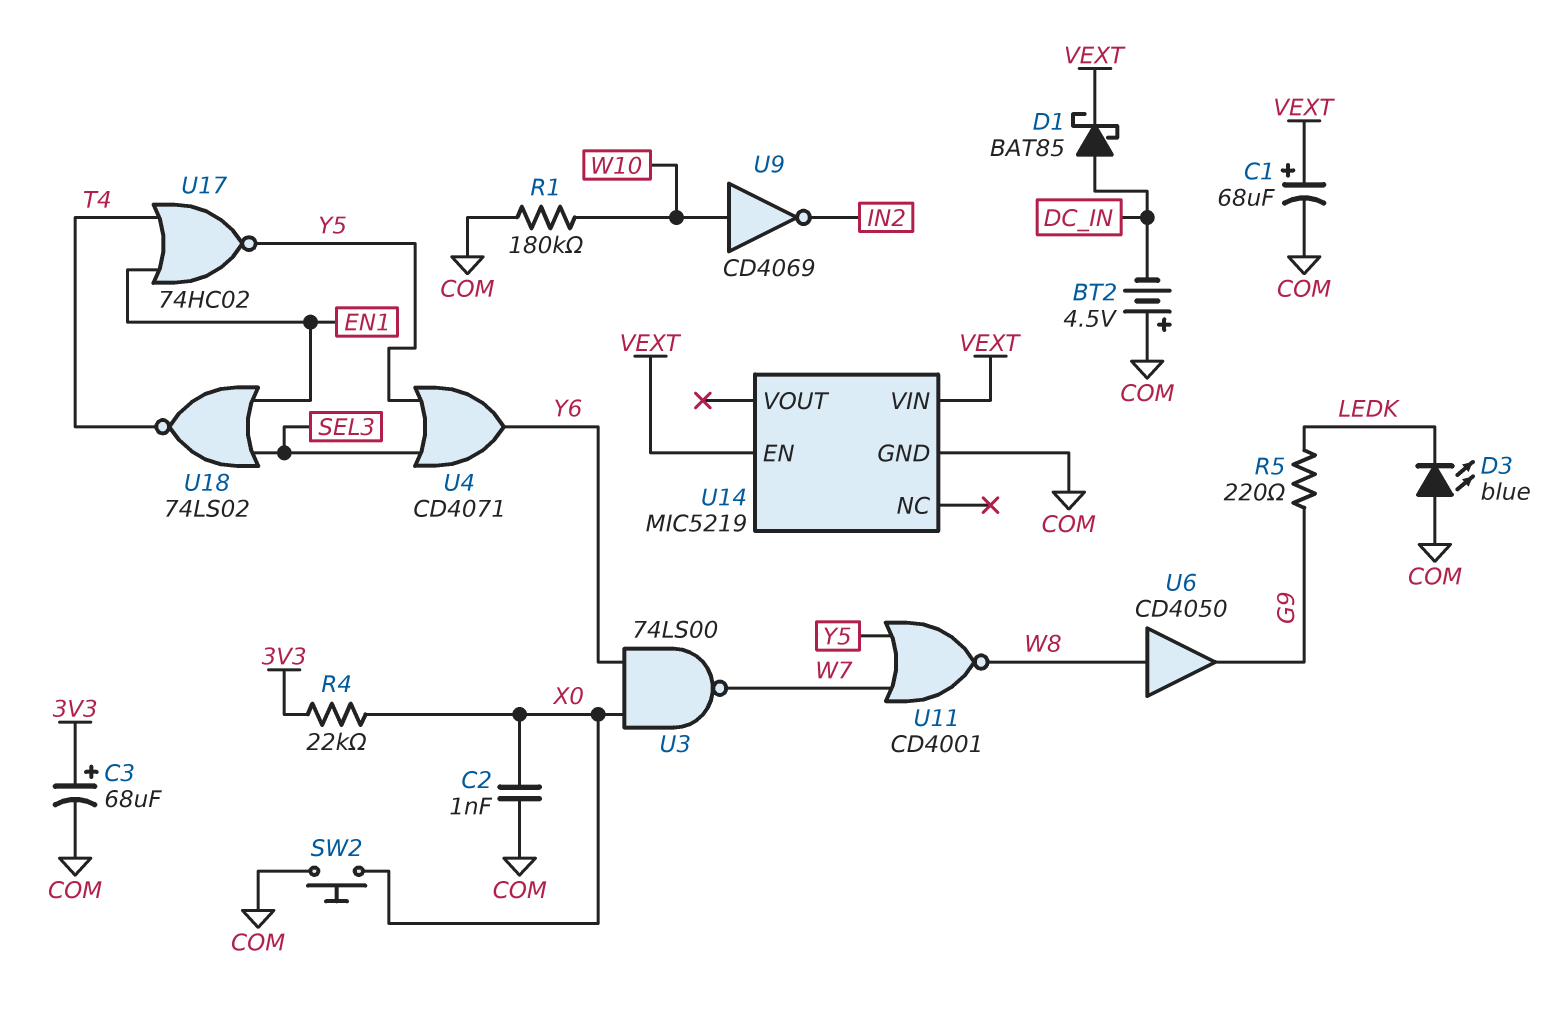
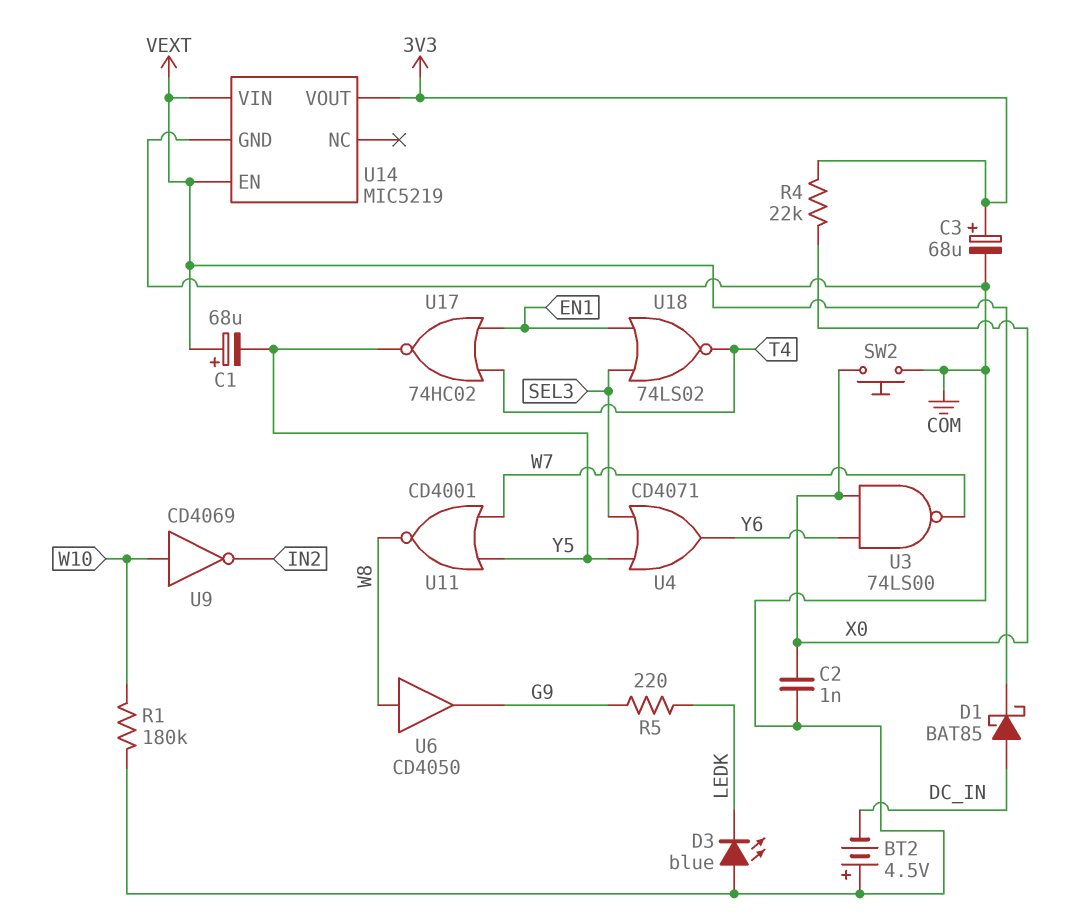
C1: 68uF (plus VEXT, minus COM) -> 68uF (plus VEXT, minus Y5)
U14 pin VOUT: none -> 3V3

